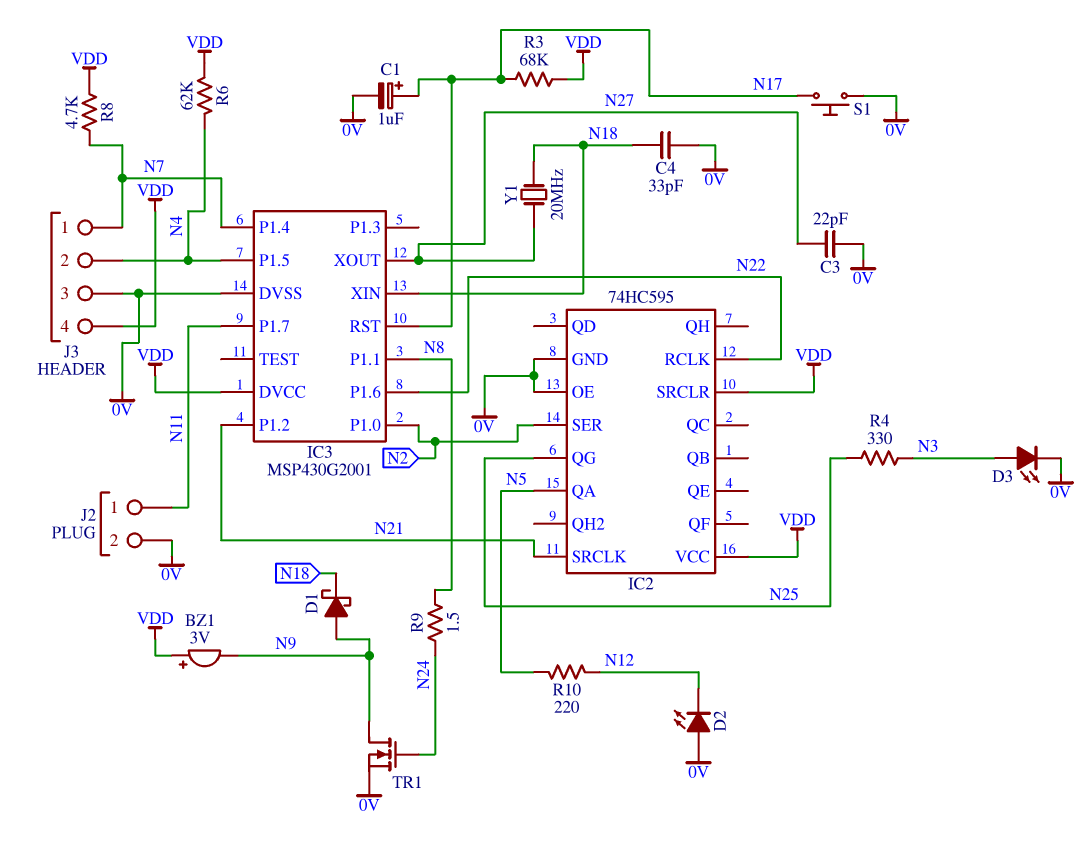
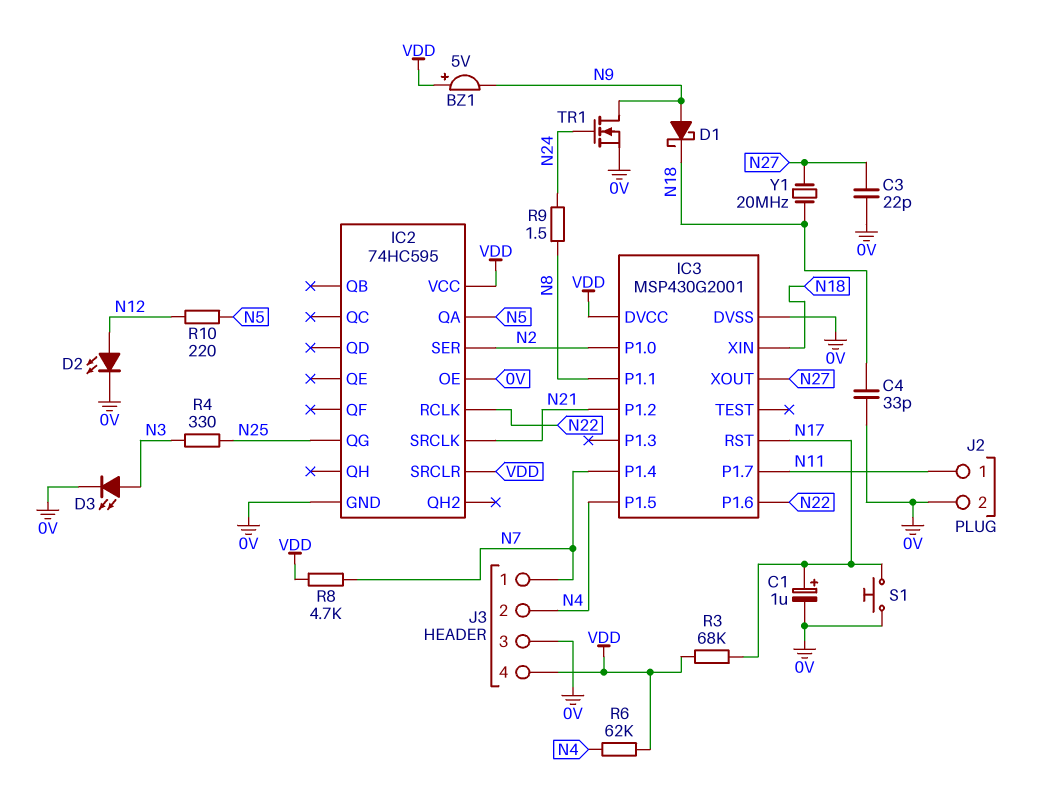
BZ1: buzzer 3V (plus VDD, minus N9) -> buzzer 5V (plus VDD, minus N9)
D2: LED (A 0V, K N12) -> LED (A N12, K 0V)

